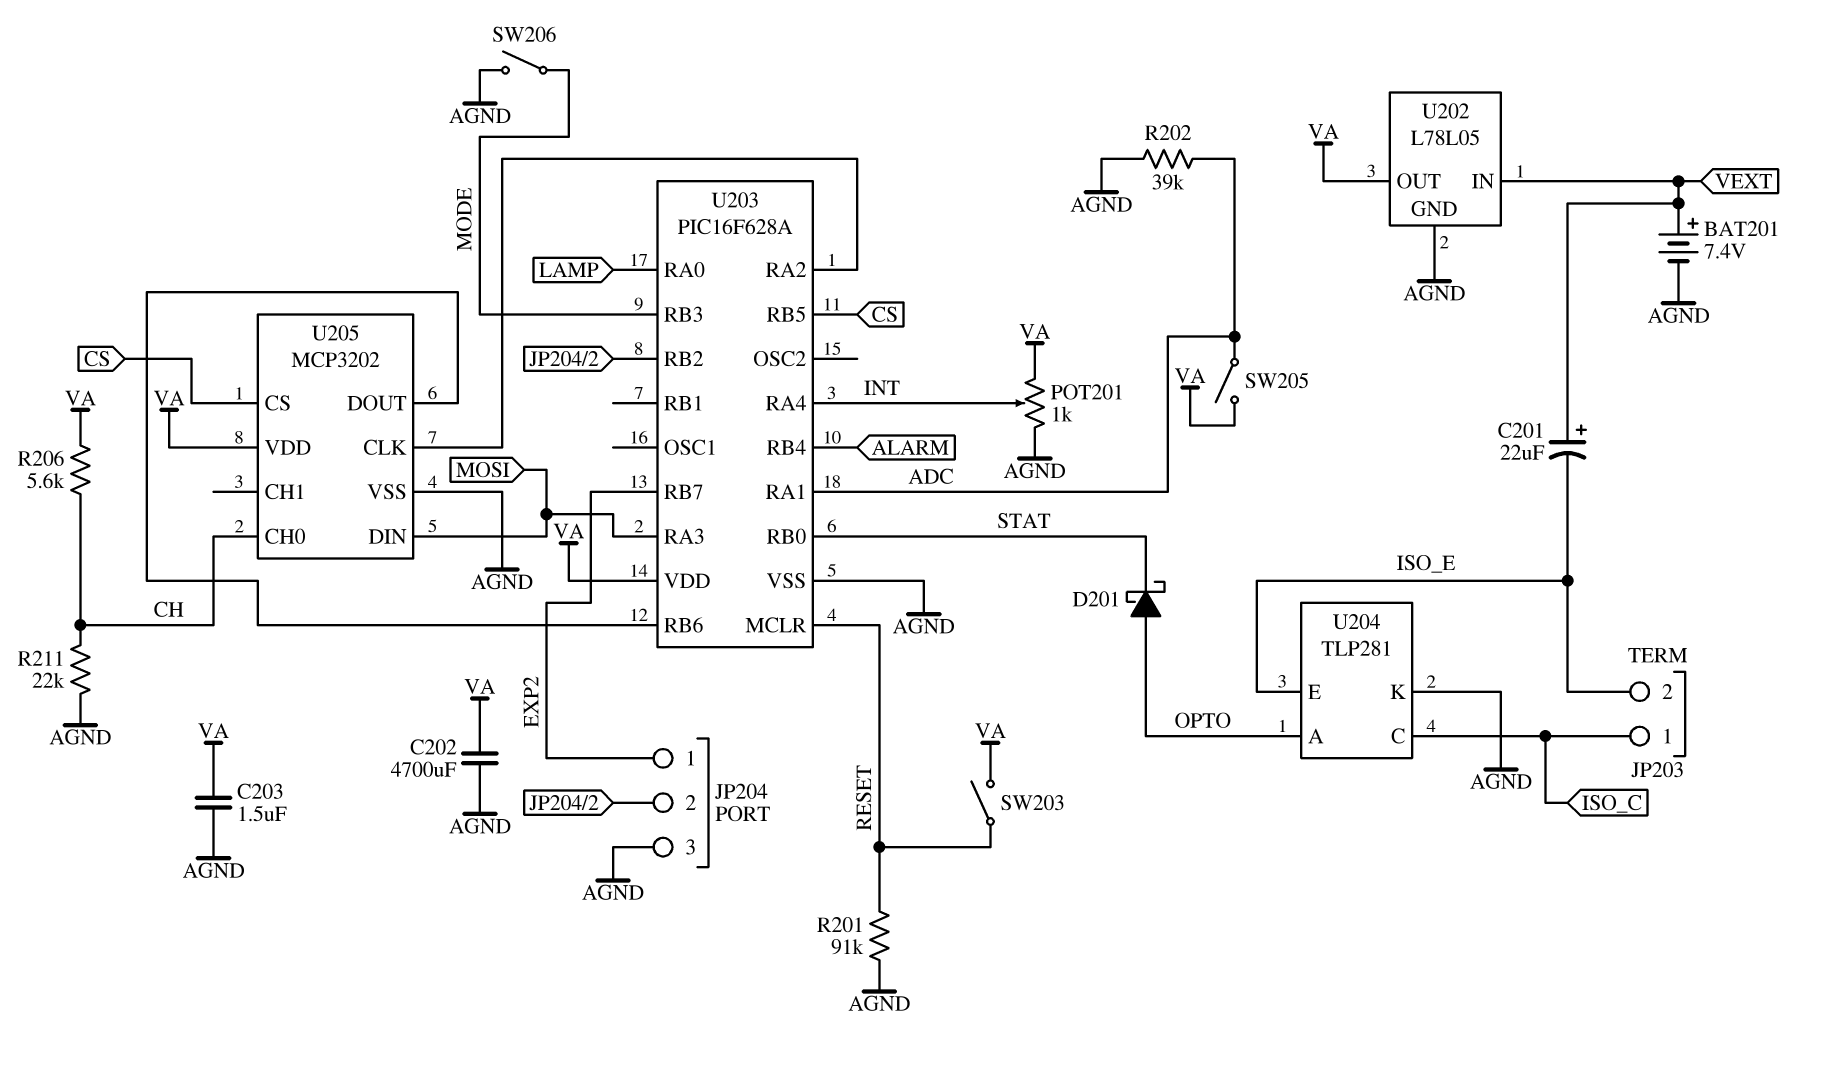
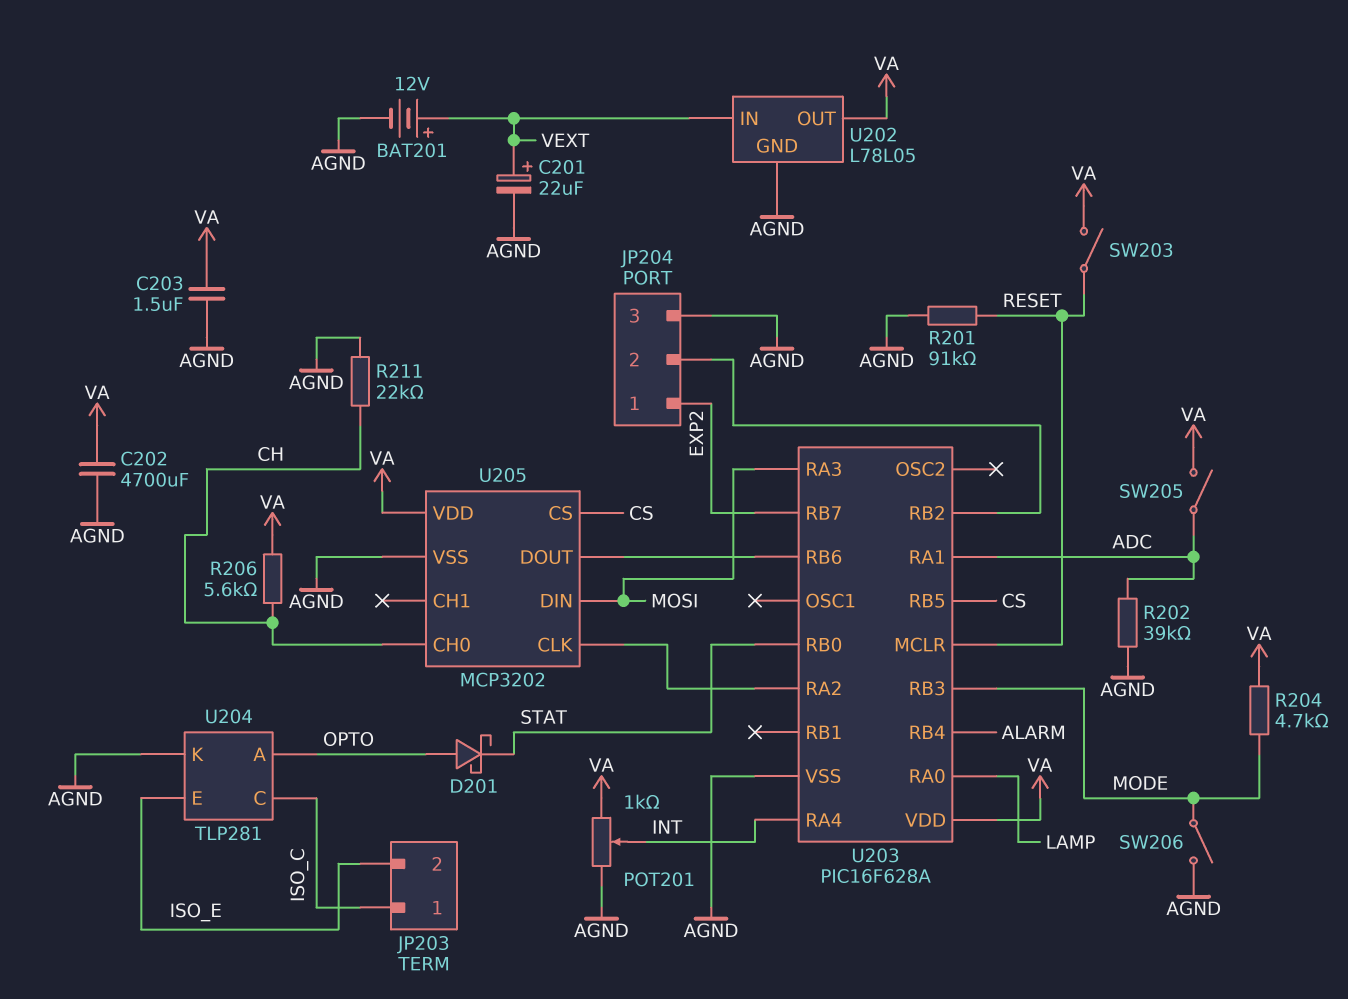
BAT201: 7.4V (plus VEXT, minus AGND) -> 12V (plus VEXT, minus AGND)
C201: 22uF (plus VEXT, minus ISO_E) -> 22uF (plus VEXT, minus AGND)
R204: none -> 4.7k (MODE, VA)

